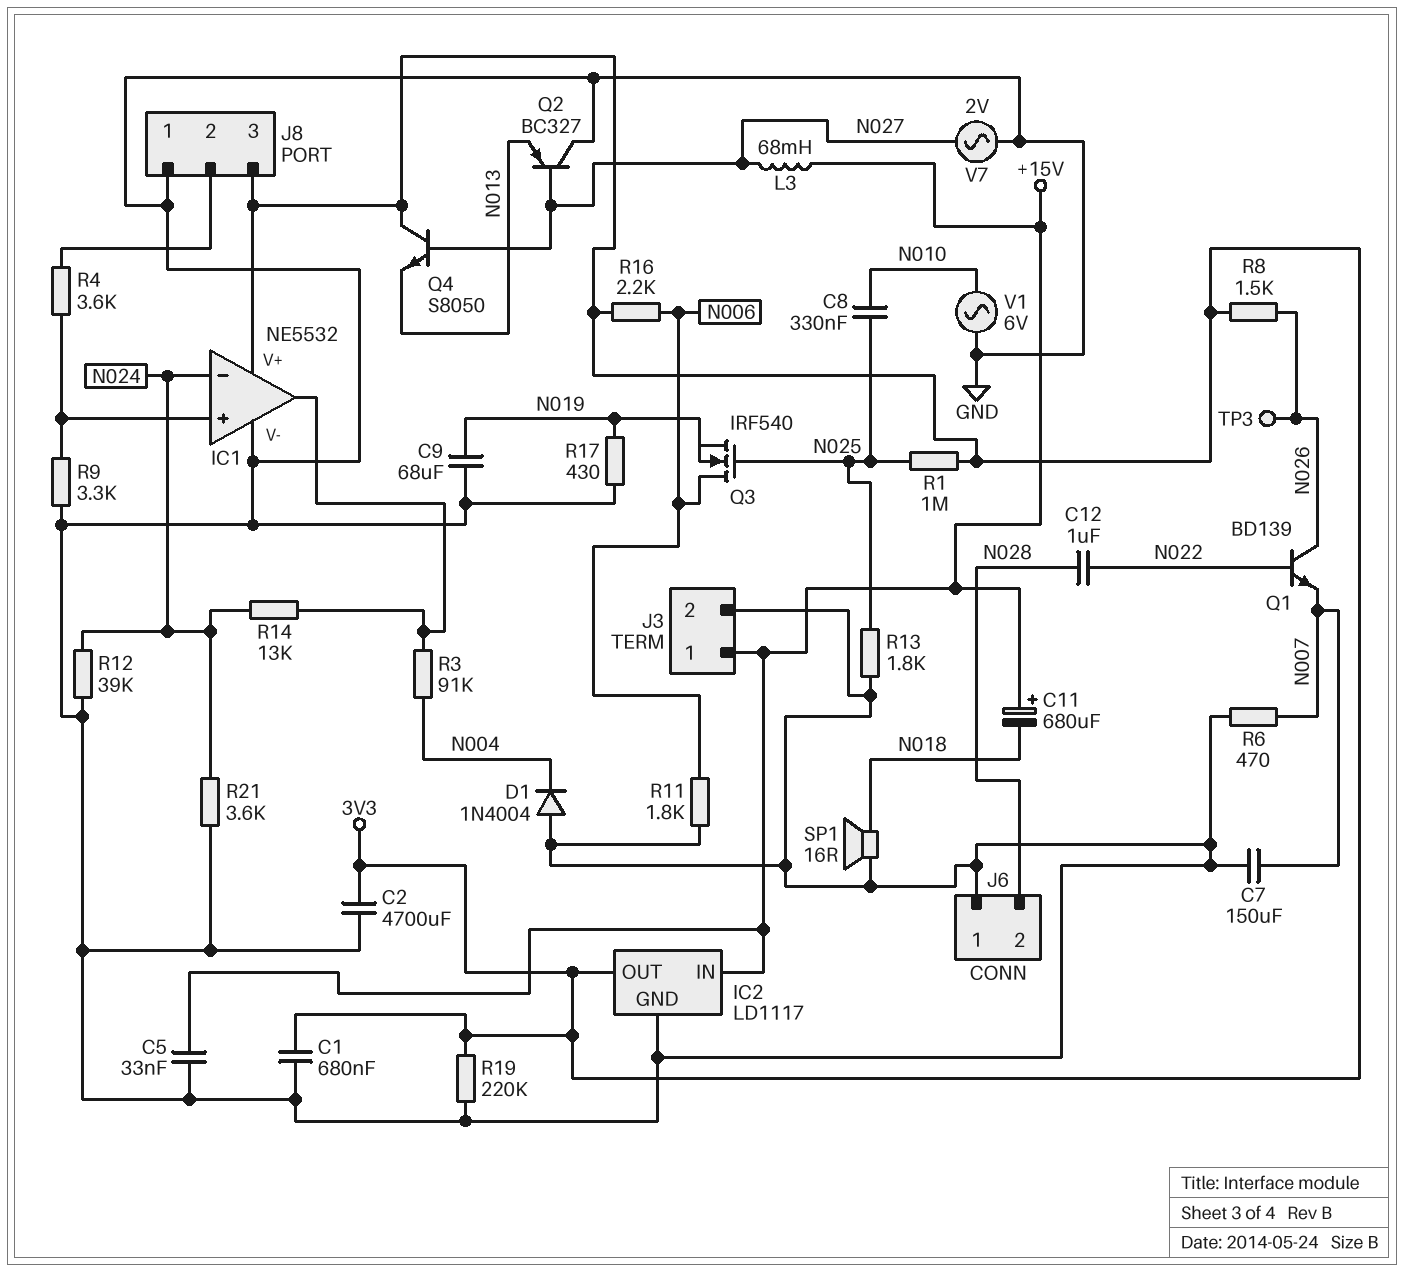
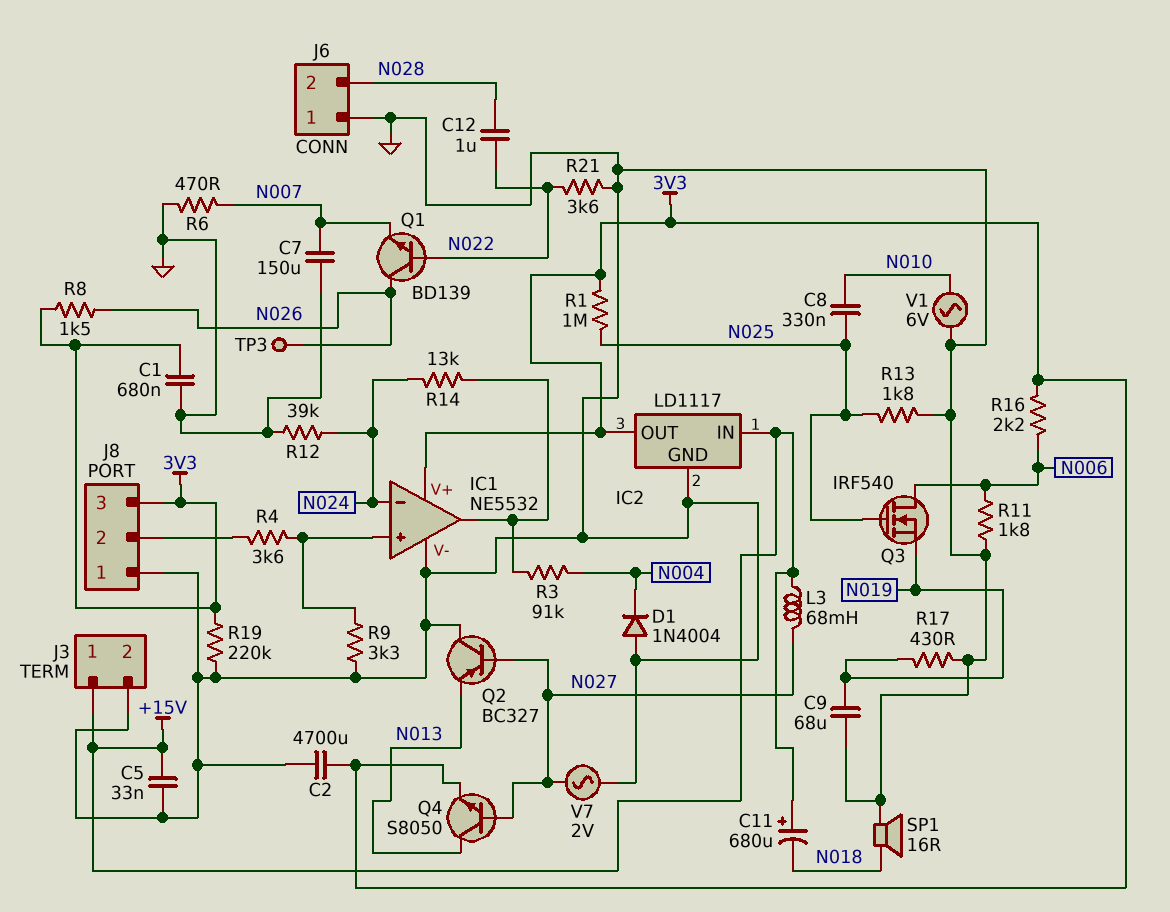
Q4: NPN S8050 (B N027, C 3V3, E N013) -> NPN S8050 (B N027, C N013, E 3V3)
R21: 3.6k (GND, N024) -> 3.6k (GND, N022)

